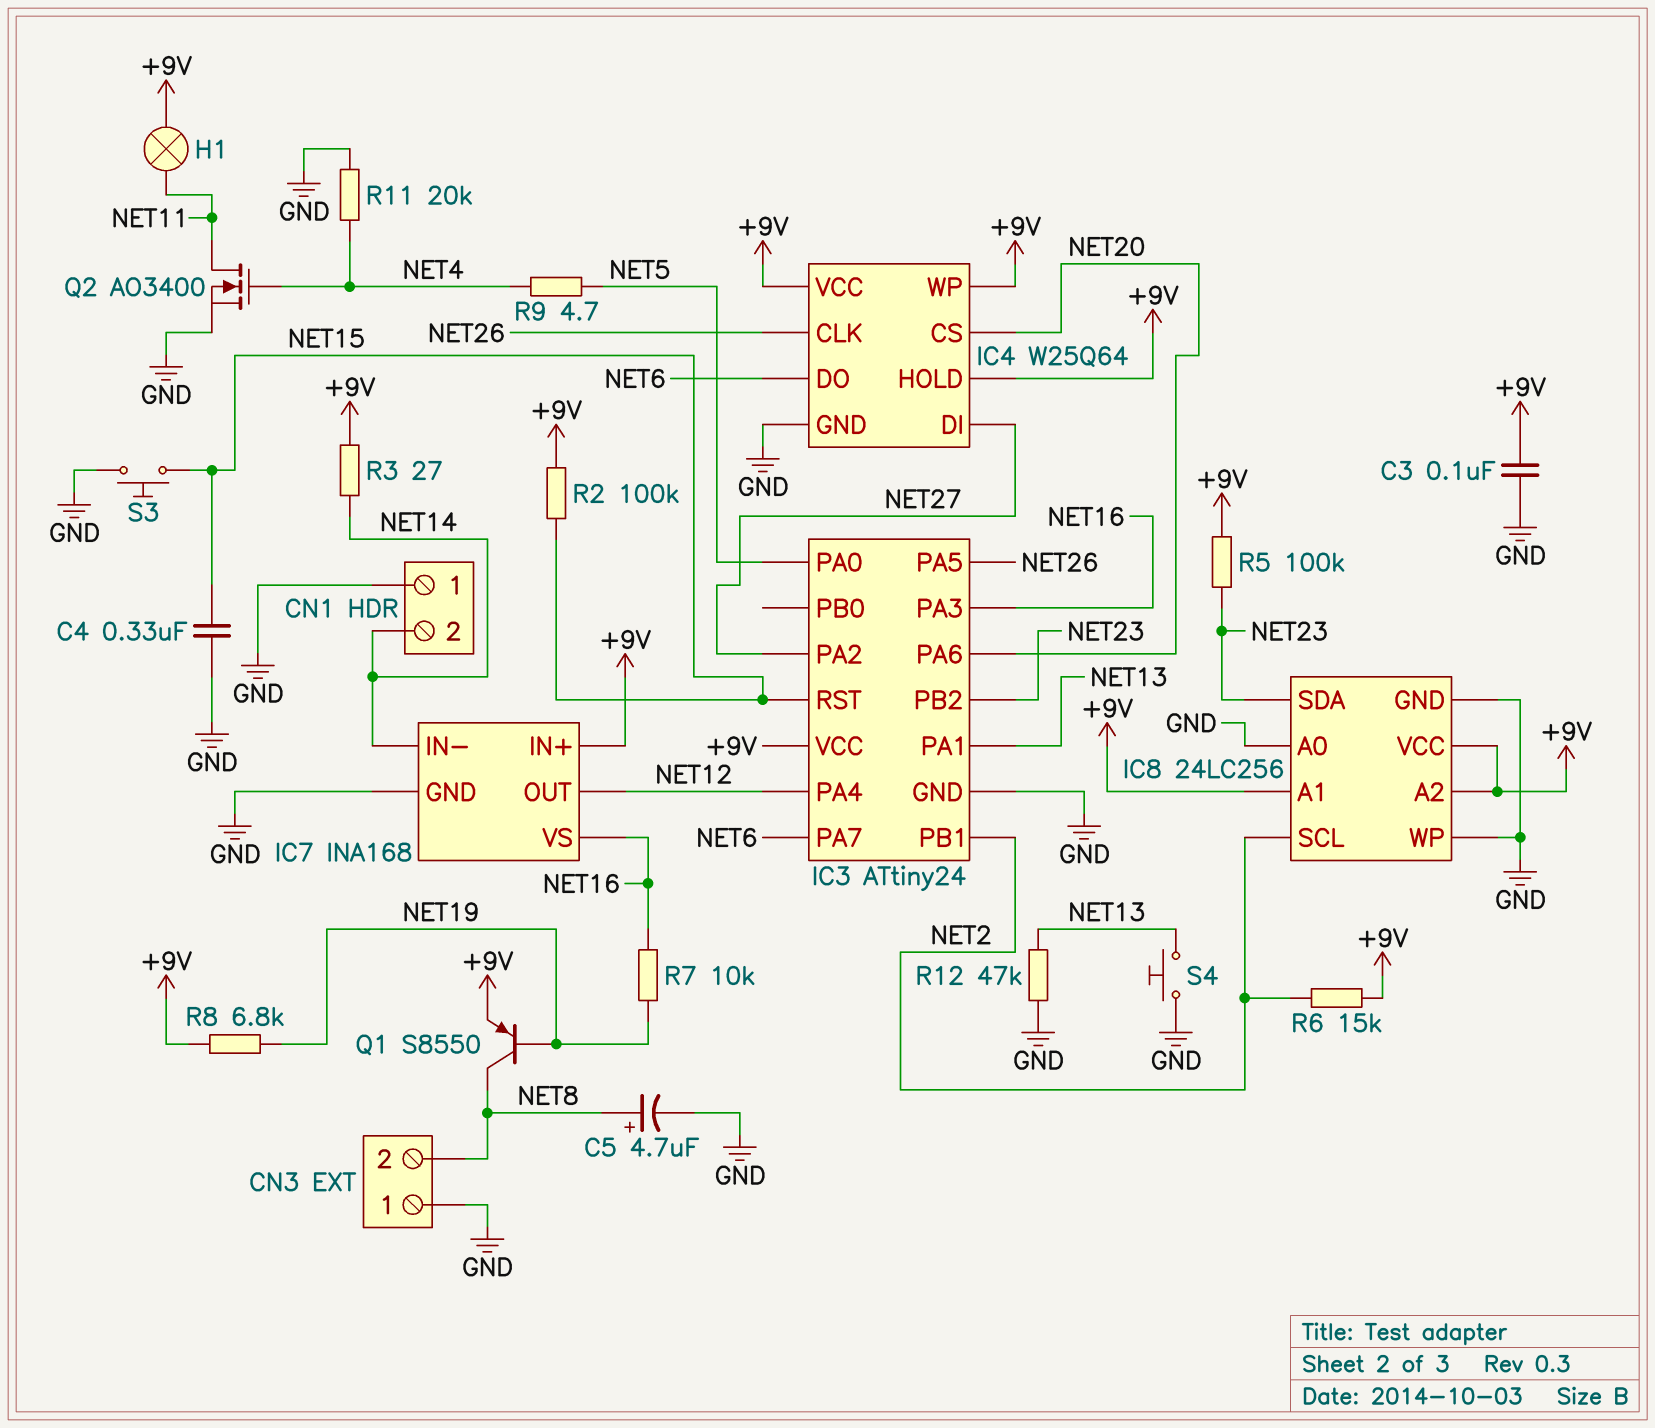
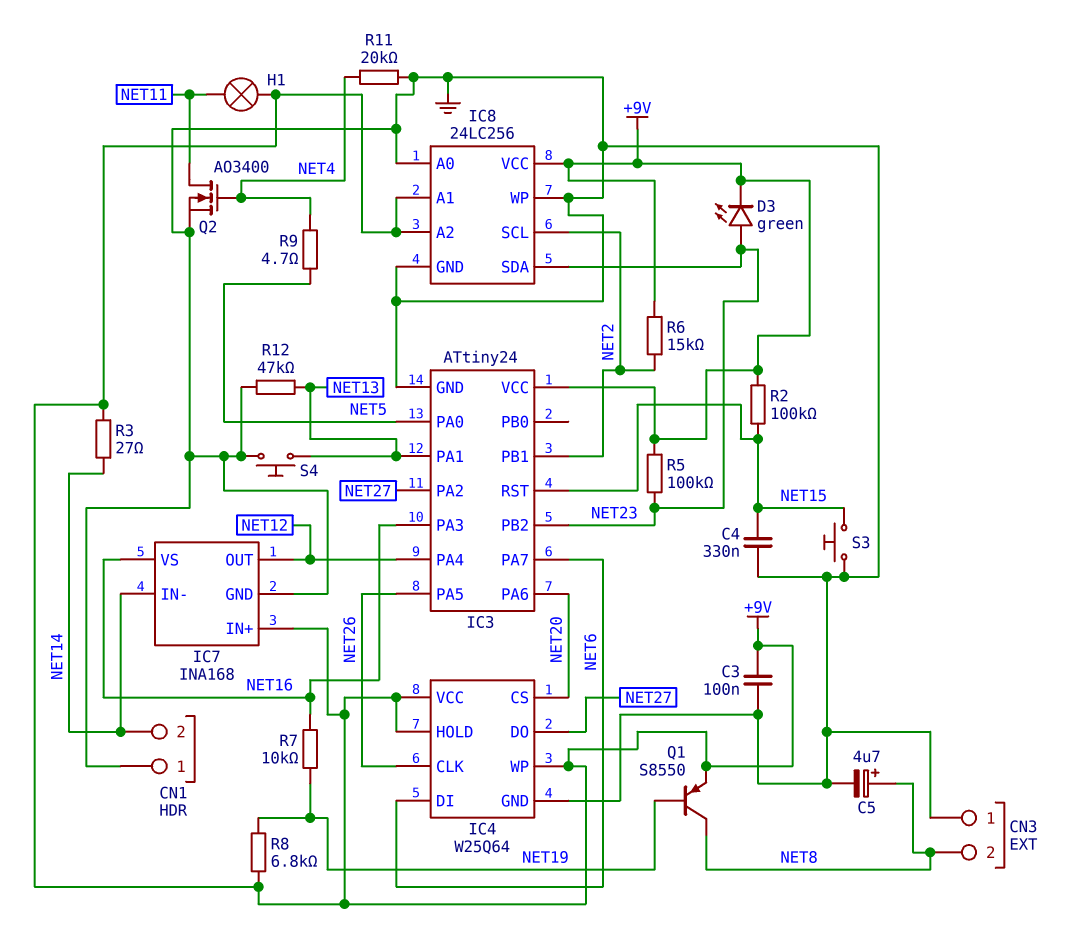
D3: none -> LED green (A NET23, K +9V)
IC4 pin DI: NET27 -> NET6
IC4 pin DO: NET6 -> NET27

